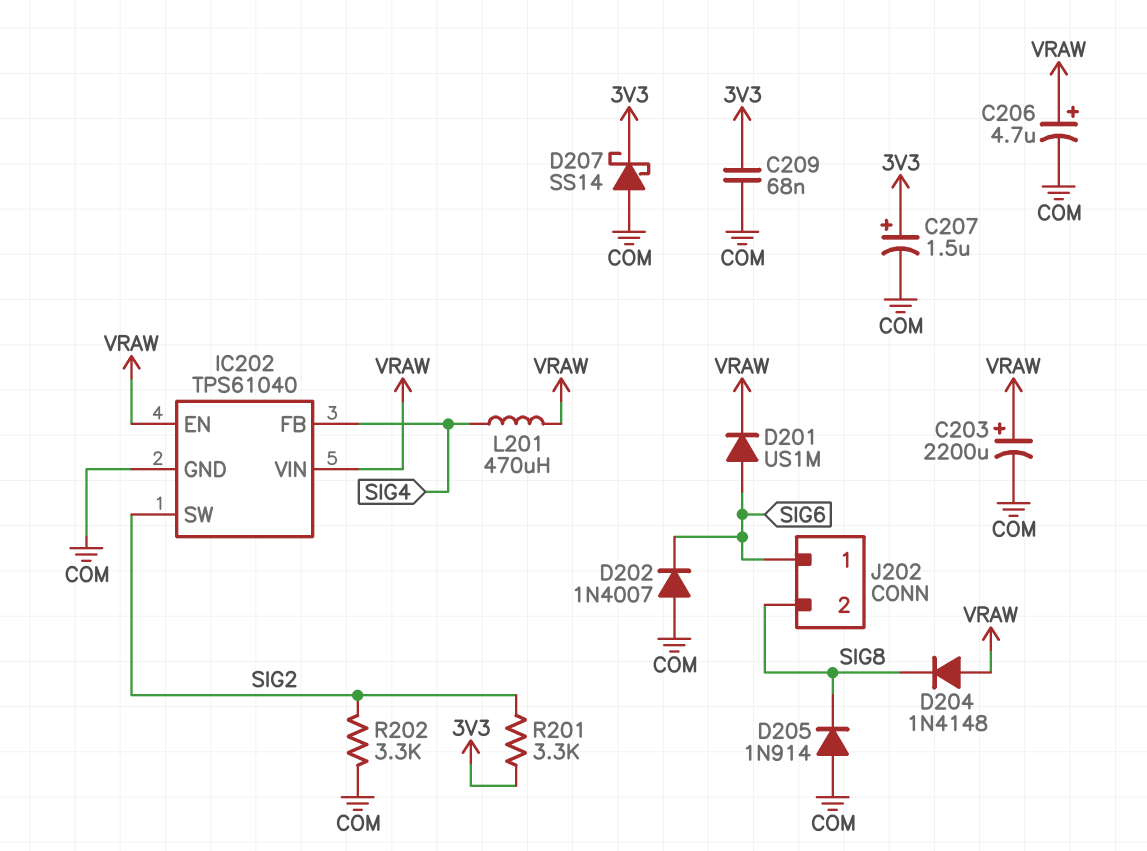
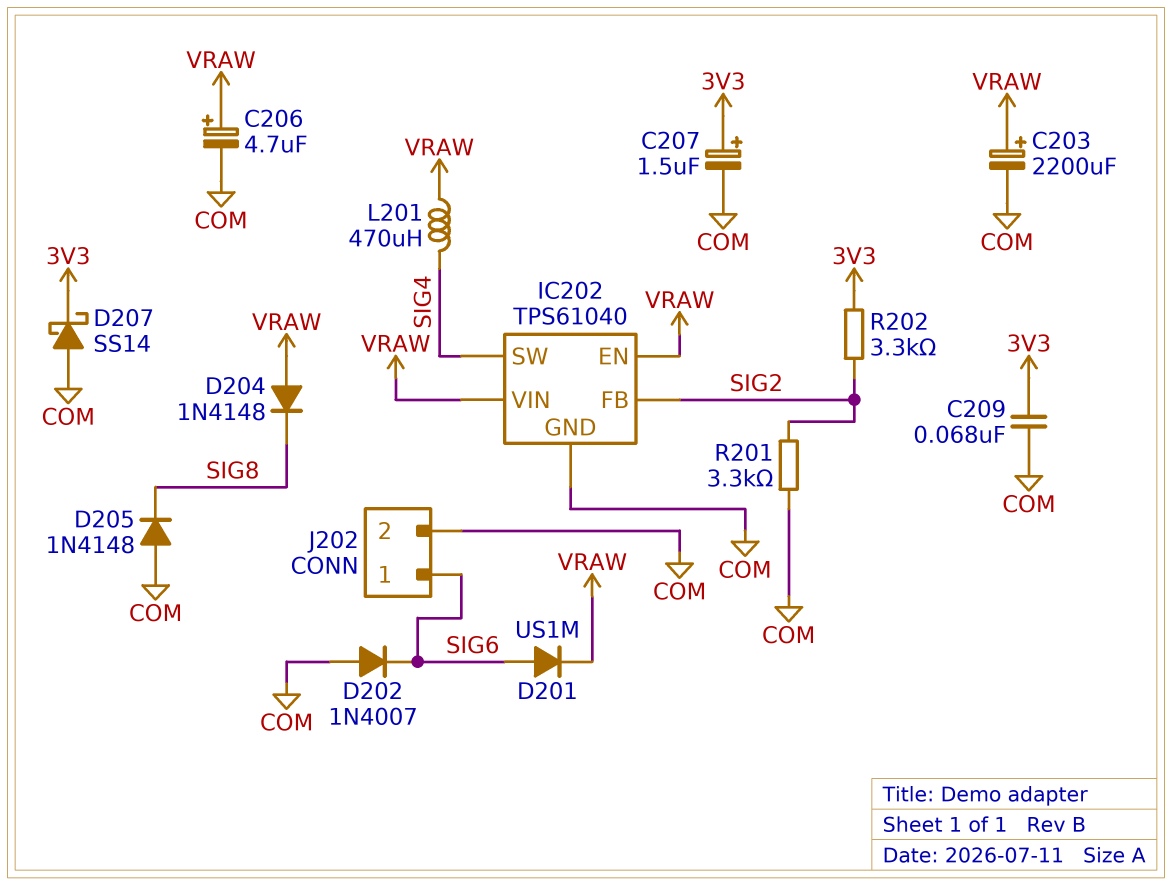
D205: diode 1N914 (A COM, K SIG8) -> diode 1N4148 (A COM, K SIG8)
IC202 pin FB: SIG4 -> SIG2
IC202 pin SW: SIG2 -> SIG4
J202 pin 2: SIG8 -> COM
R201: 3.3k (3V3, SIG2) -> 3.3k (COM, SIG2)
R202: 3.3k (COM, SIG2) -> 3.3k (3V3, SIG2)

